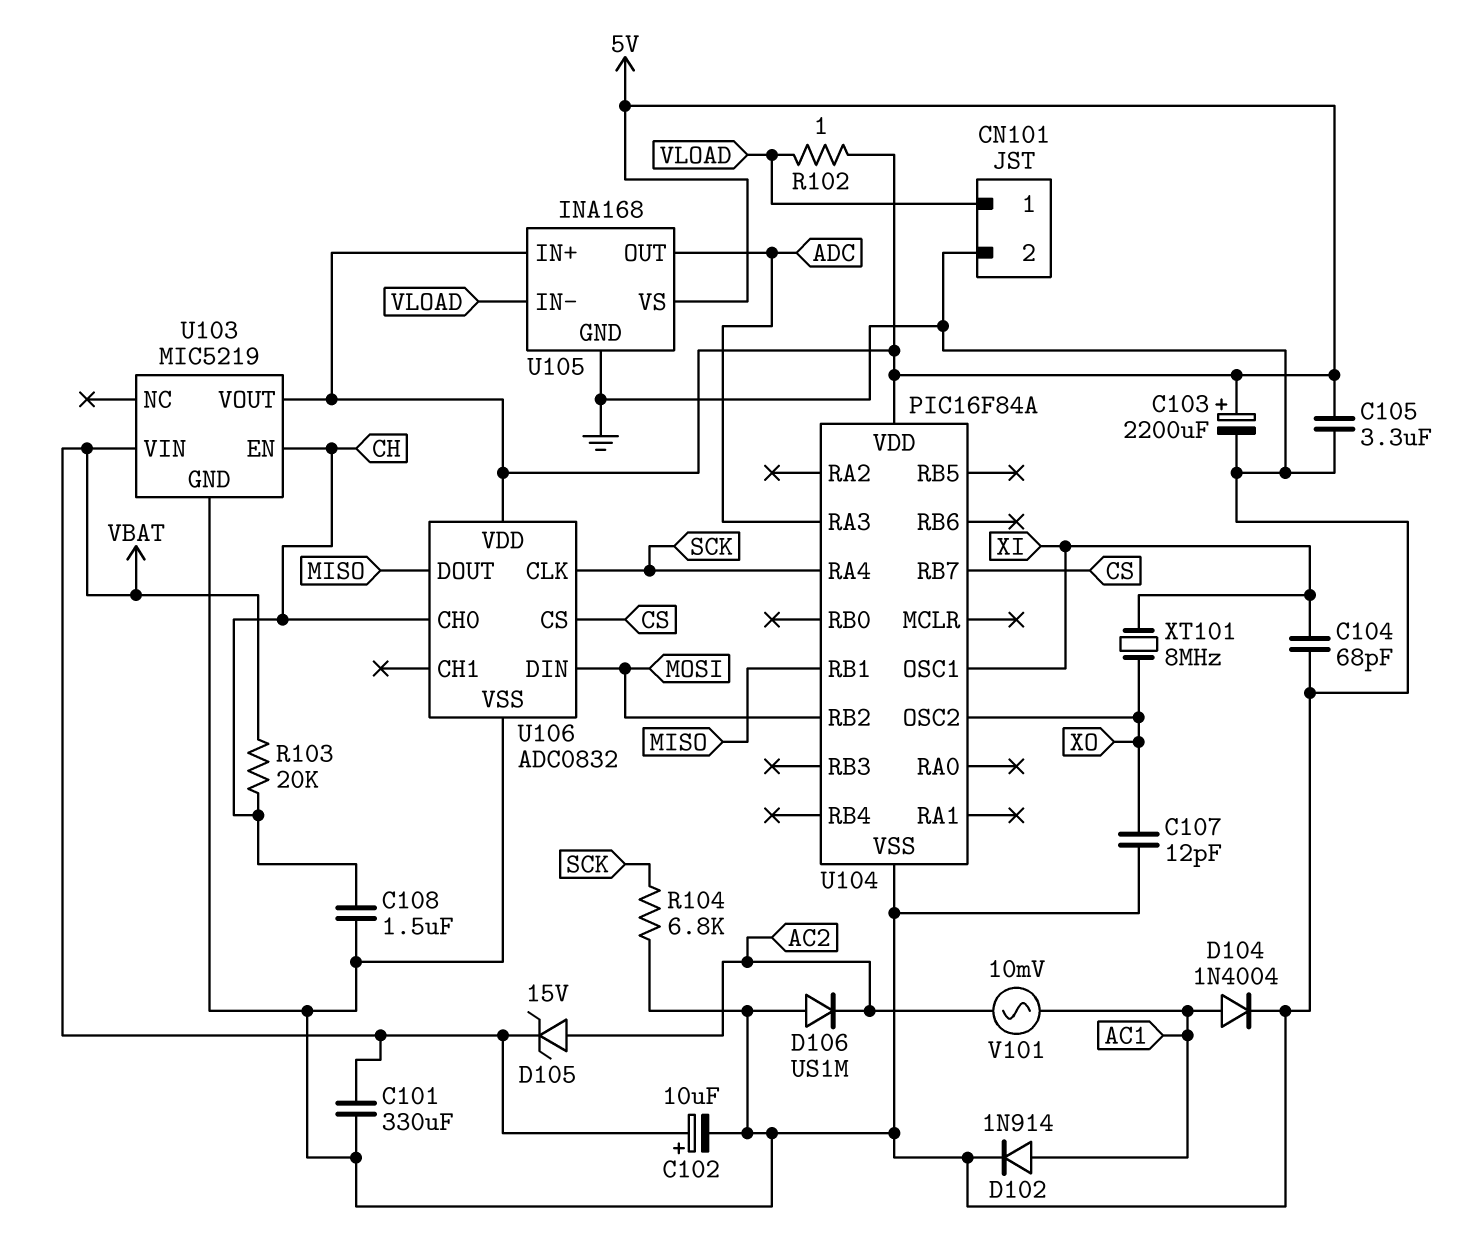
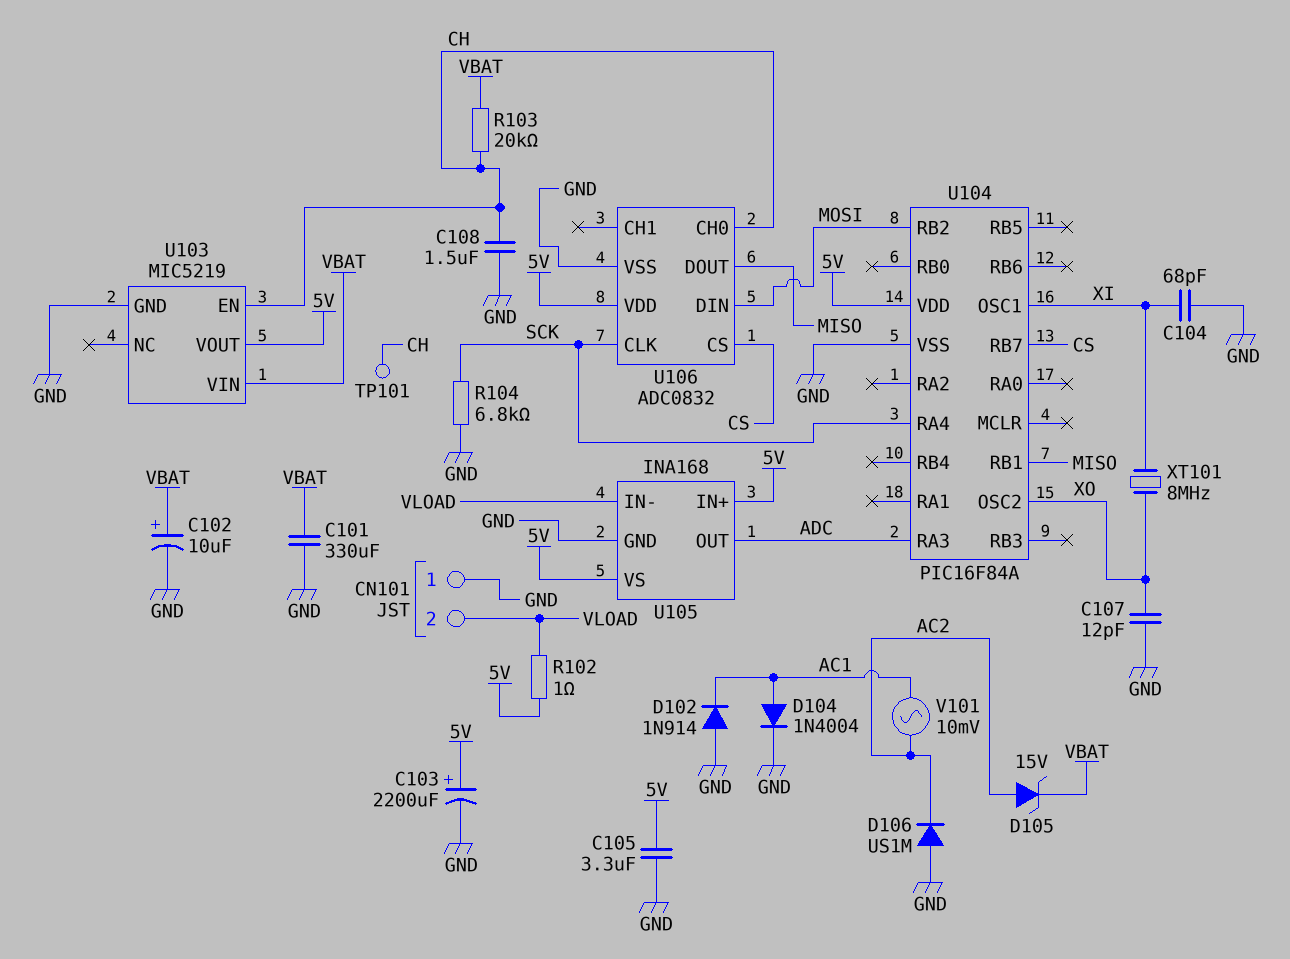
CN101 pin 1: VLOAD -> GND
CN101 pin 2: GND -> VLOAD
D102: diode 1N914 (A AC1, K GND) -> diode 1N914 (A GND, K AC1)
TP101: none -> test point (CH)

